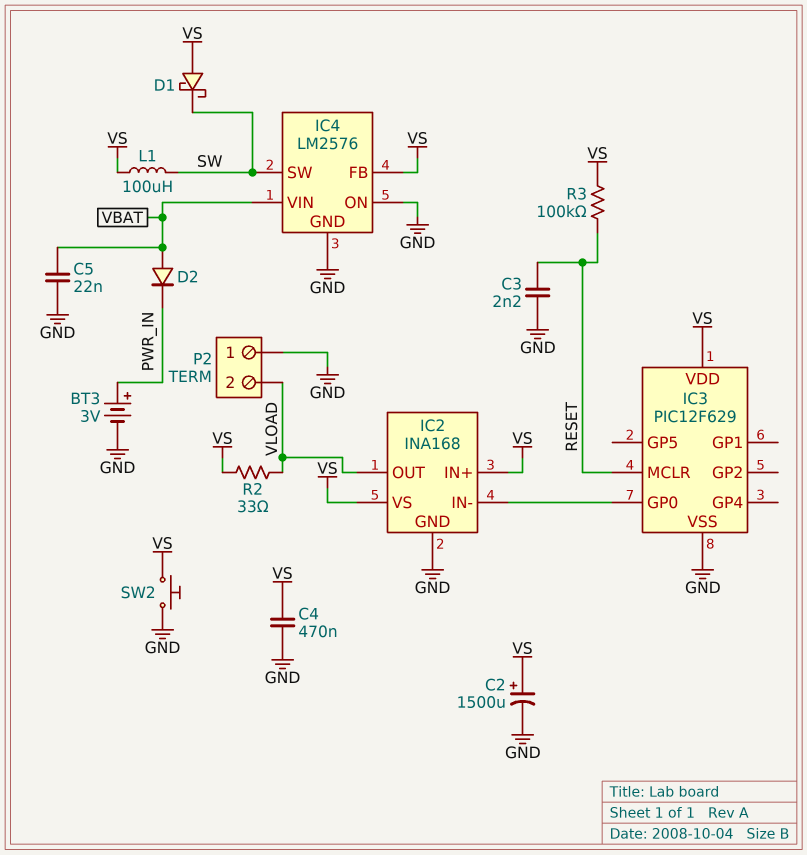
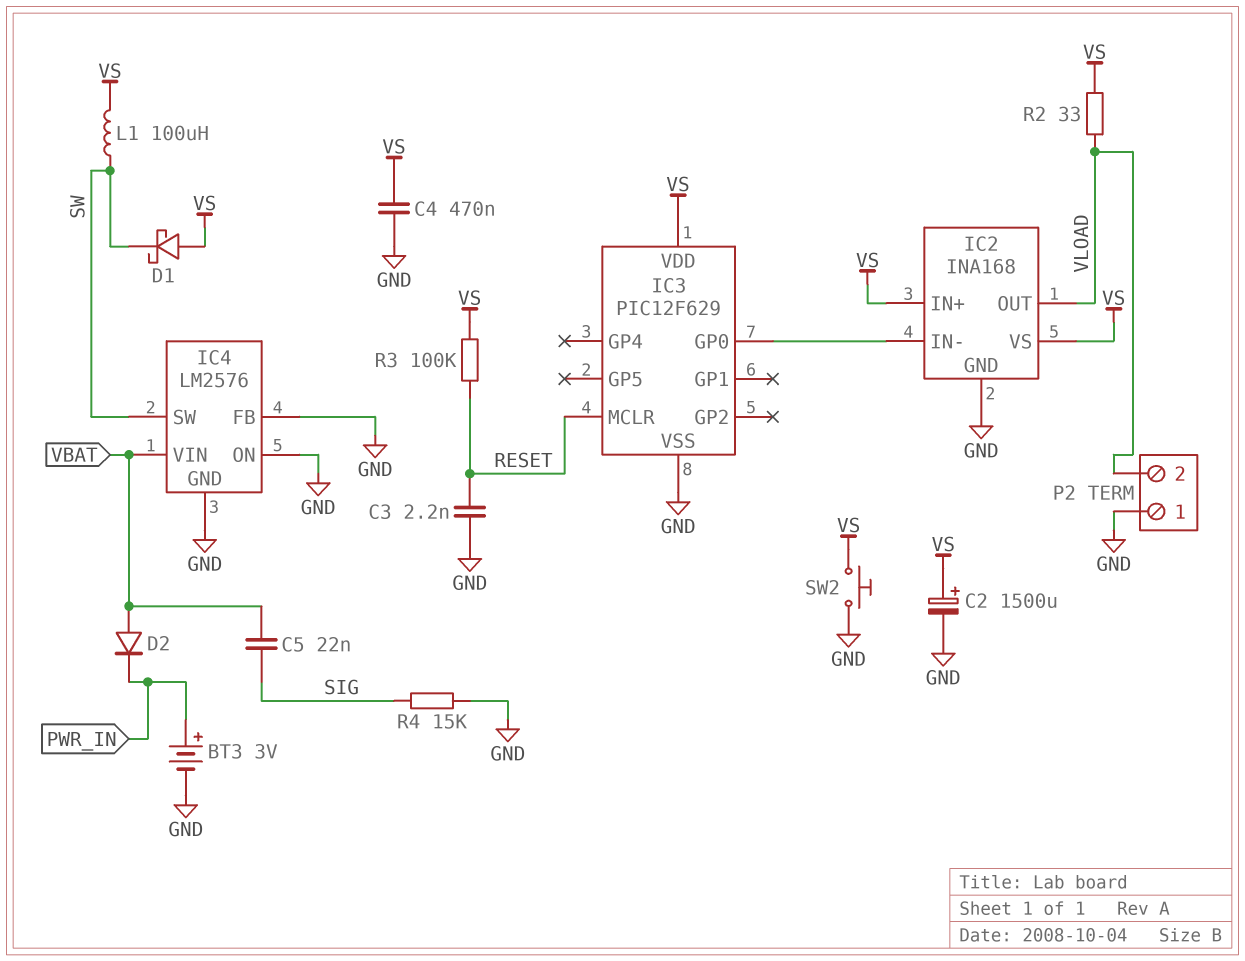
C5: 22nF (GND, VBAT) -> 22nF (SIG, VBAT)
IC4 pin FB: VS -> GND
R4: none -> 15k (GND, SIG)

